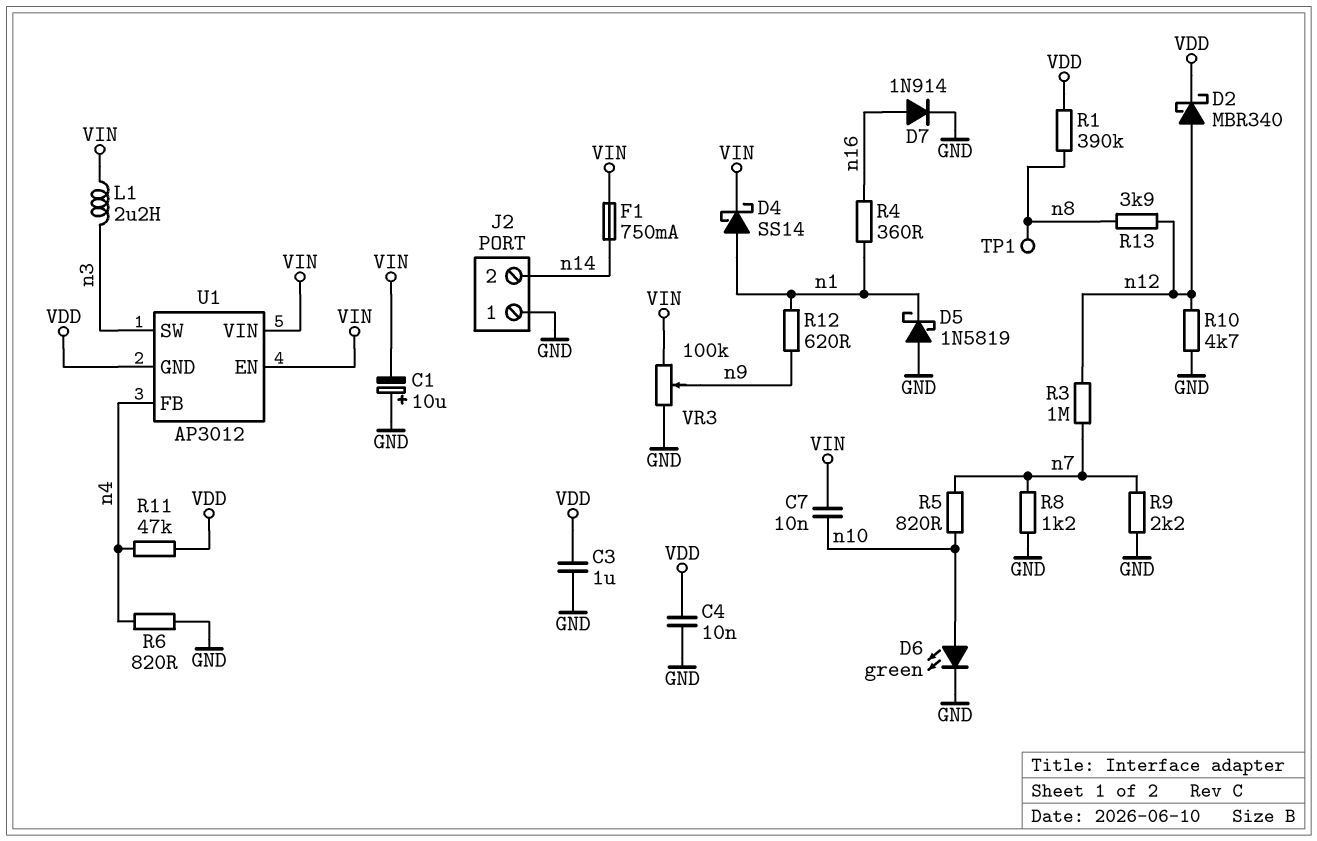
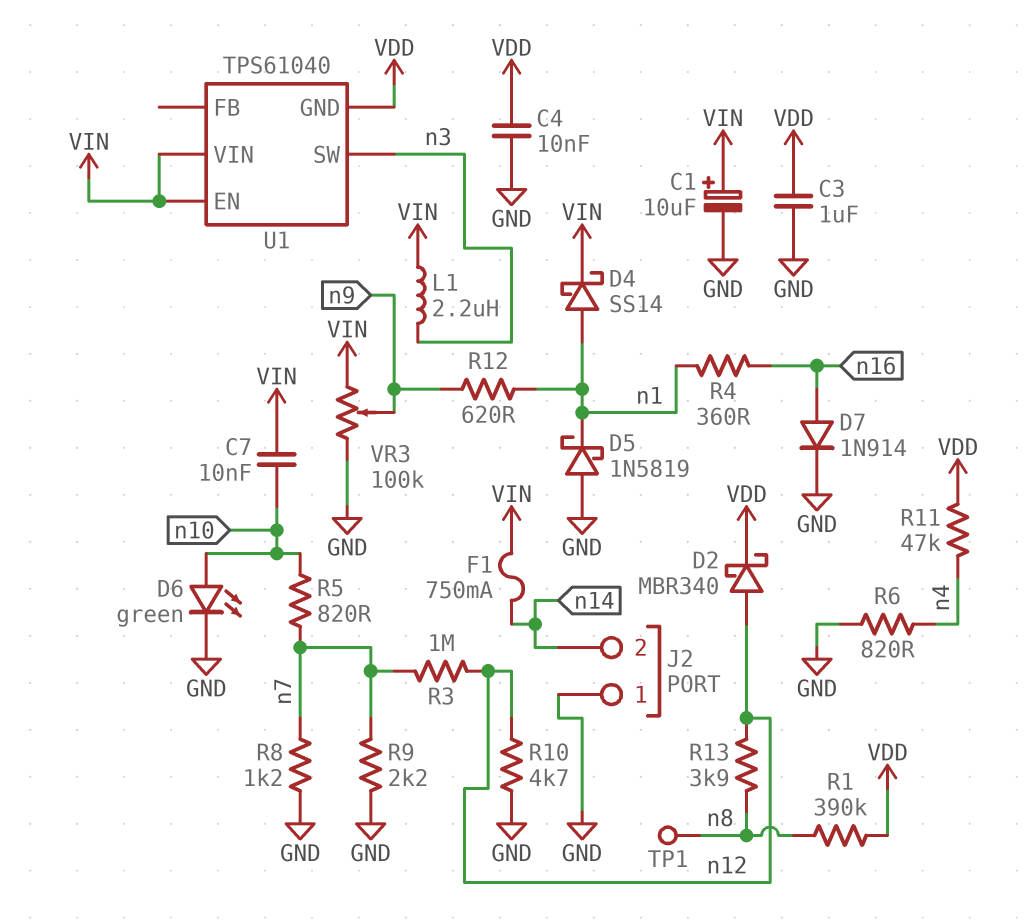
C1: 10uF (plus GND, minus VIN) -> 10uF (plus VIN, minus GND)
U1: AP3012 -> TPS61040
U1 pin FB: n4 -> none

